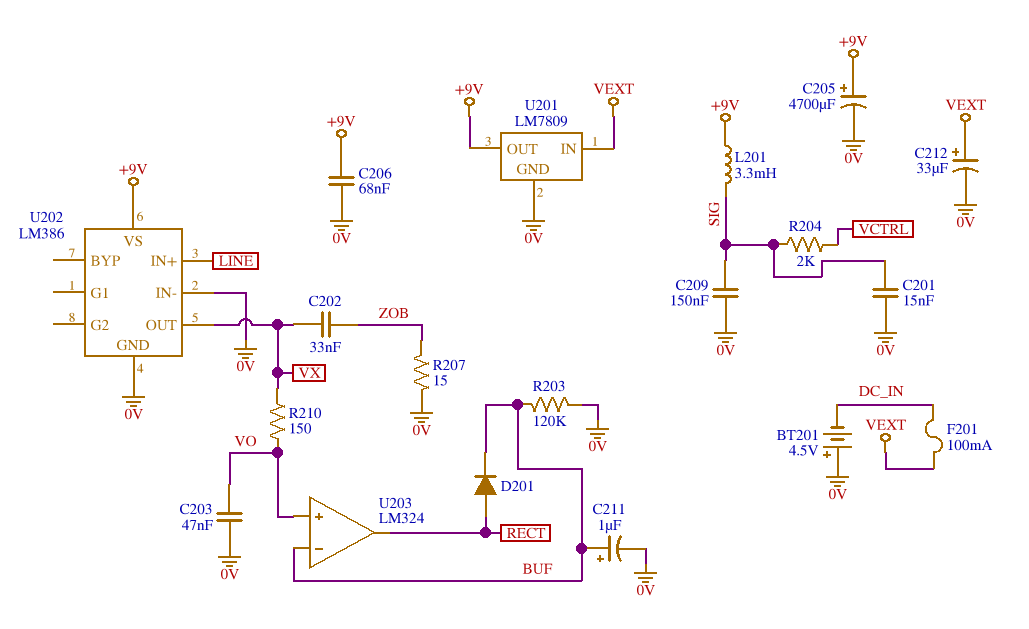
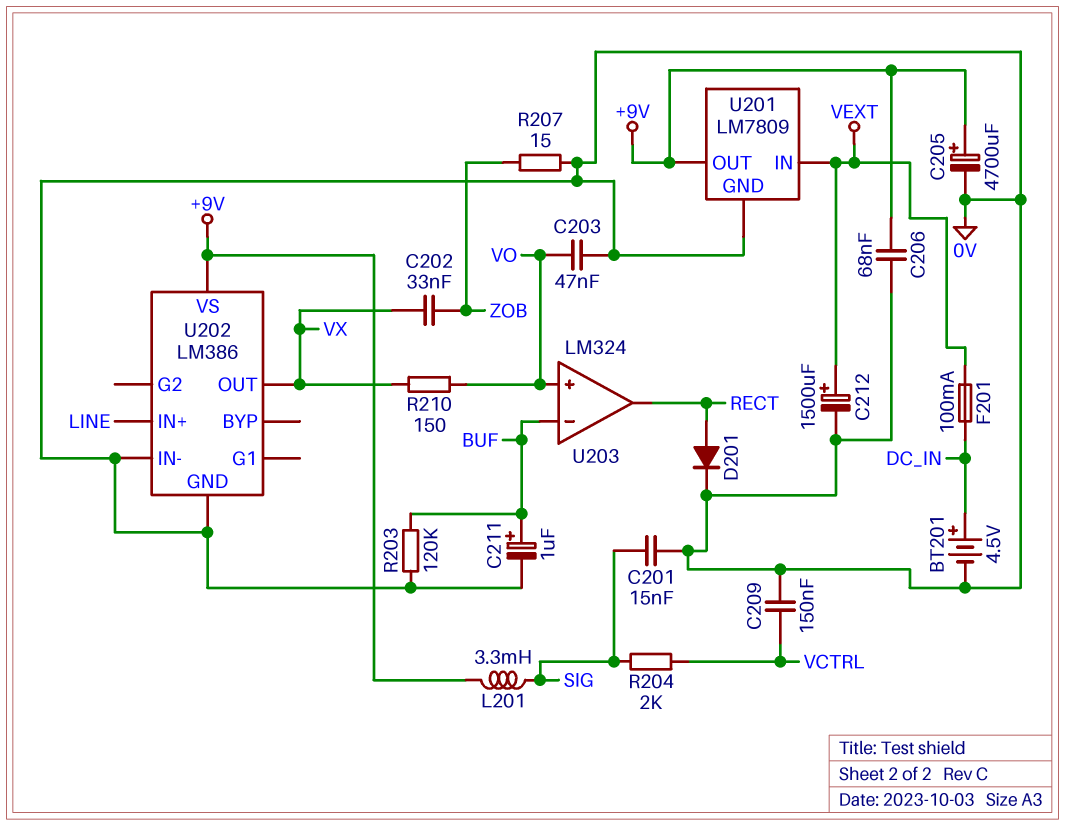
BT201: 4.5V (plus 0V, minus DC_IN) -> 4.5V (plus DC_IN, minus 0V)
C209: 150nF (0V, SIG) -> 150nF (0V, VCTRL)
C212: 33uF (plus VEXT, minus 0V) -> 1500uF (plus VEXT, minus 0V)
D201: diode (A RECT, K BUF) -> diode (A RECT, K 0V)

